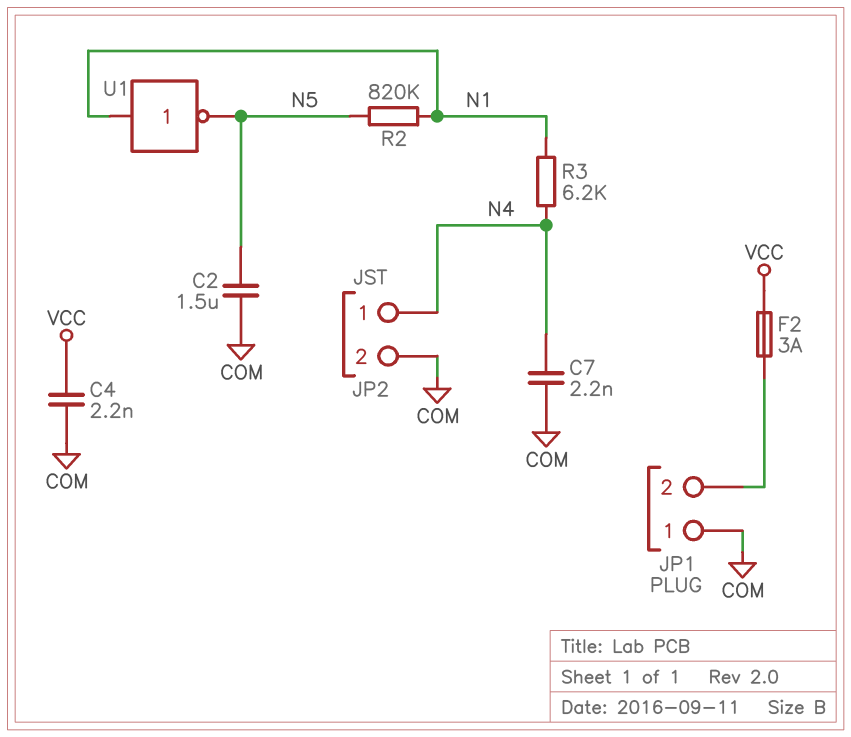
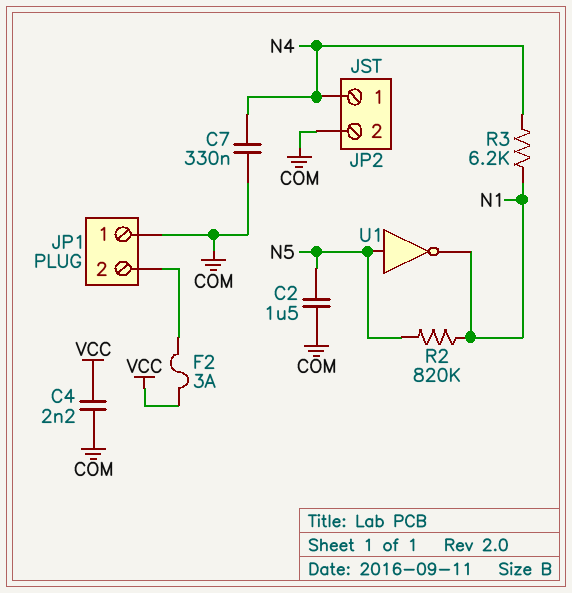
C7: 2.2nF (COM, N4) -> 330nF (COM, N4)
U1: NOT (in N1, out N5) -> NOT (in N5, out N1)

